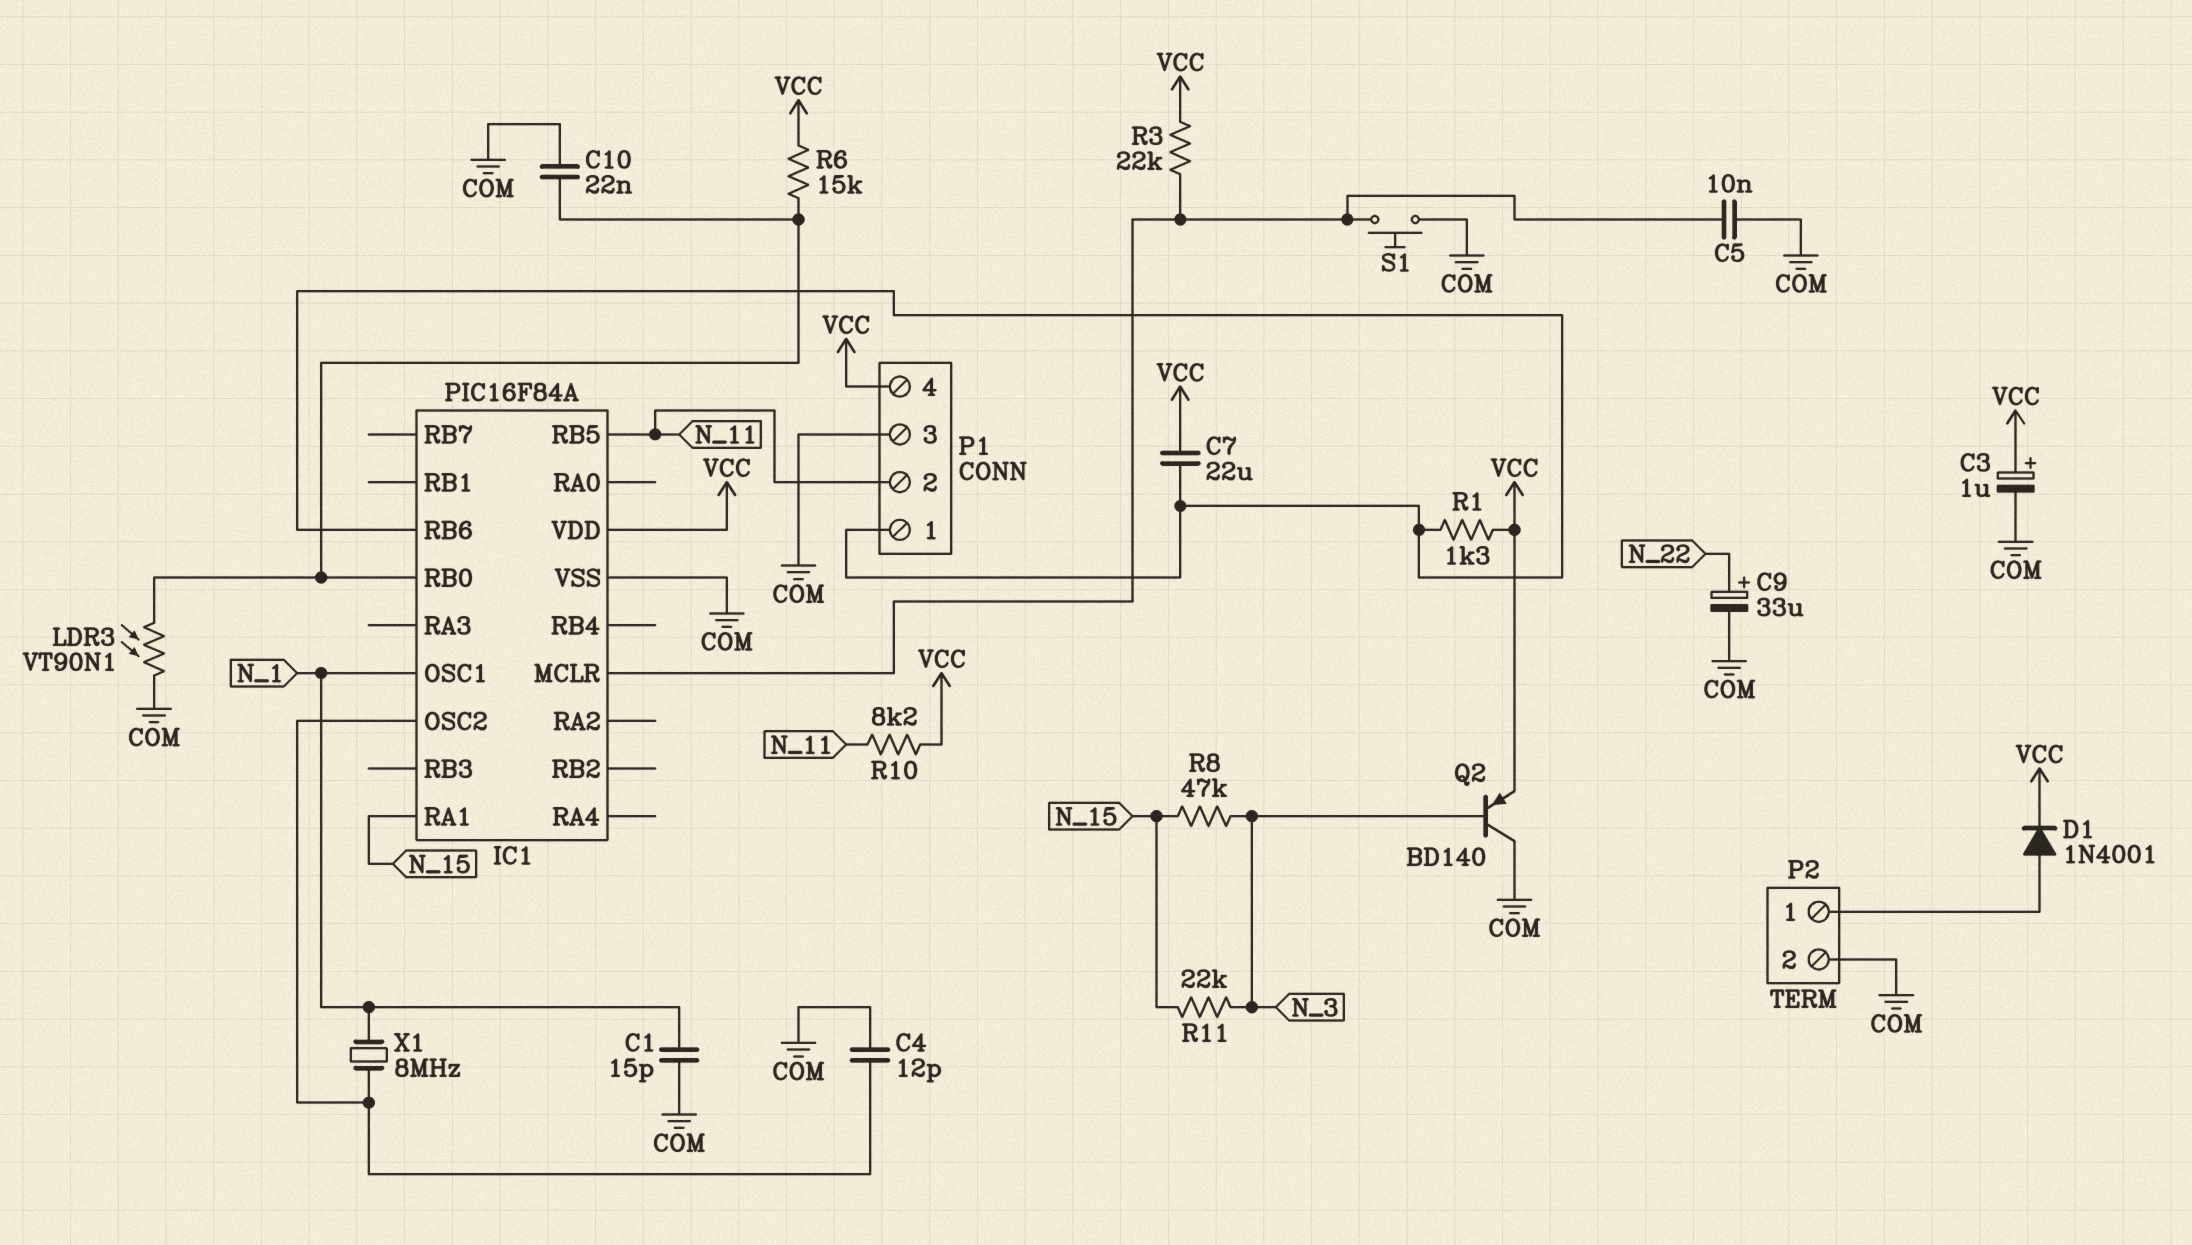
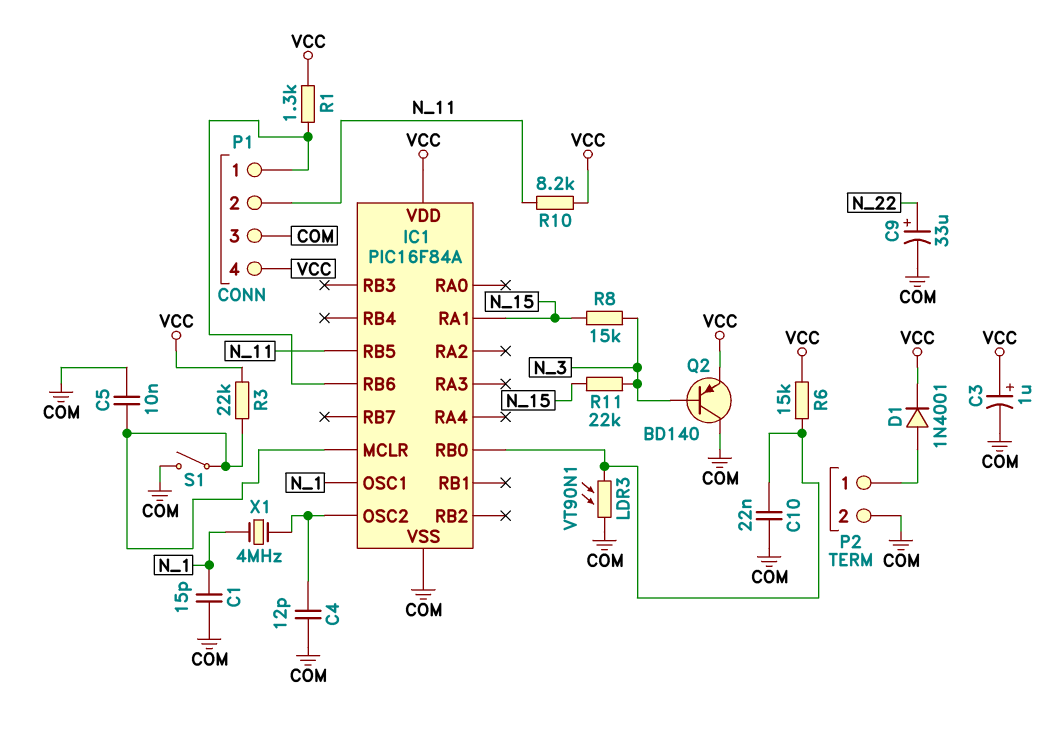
C7: 22uF (IC1/RB6, VCC) -> none
R8: 47k (N_3, N_15) -> 15k (N_3, N_15)
S1: button (COM, IC1/MCLR) -> switch (COM, IC1/MCLR)
X1: 8MHz (IC1/OSC2, N_1) -> 4MHz (IC1/OSC2, N_1)

